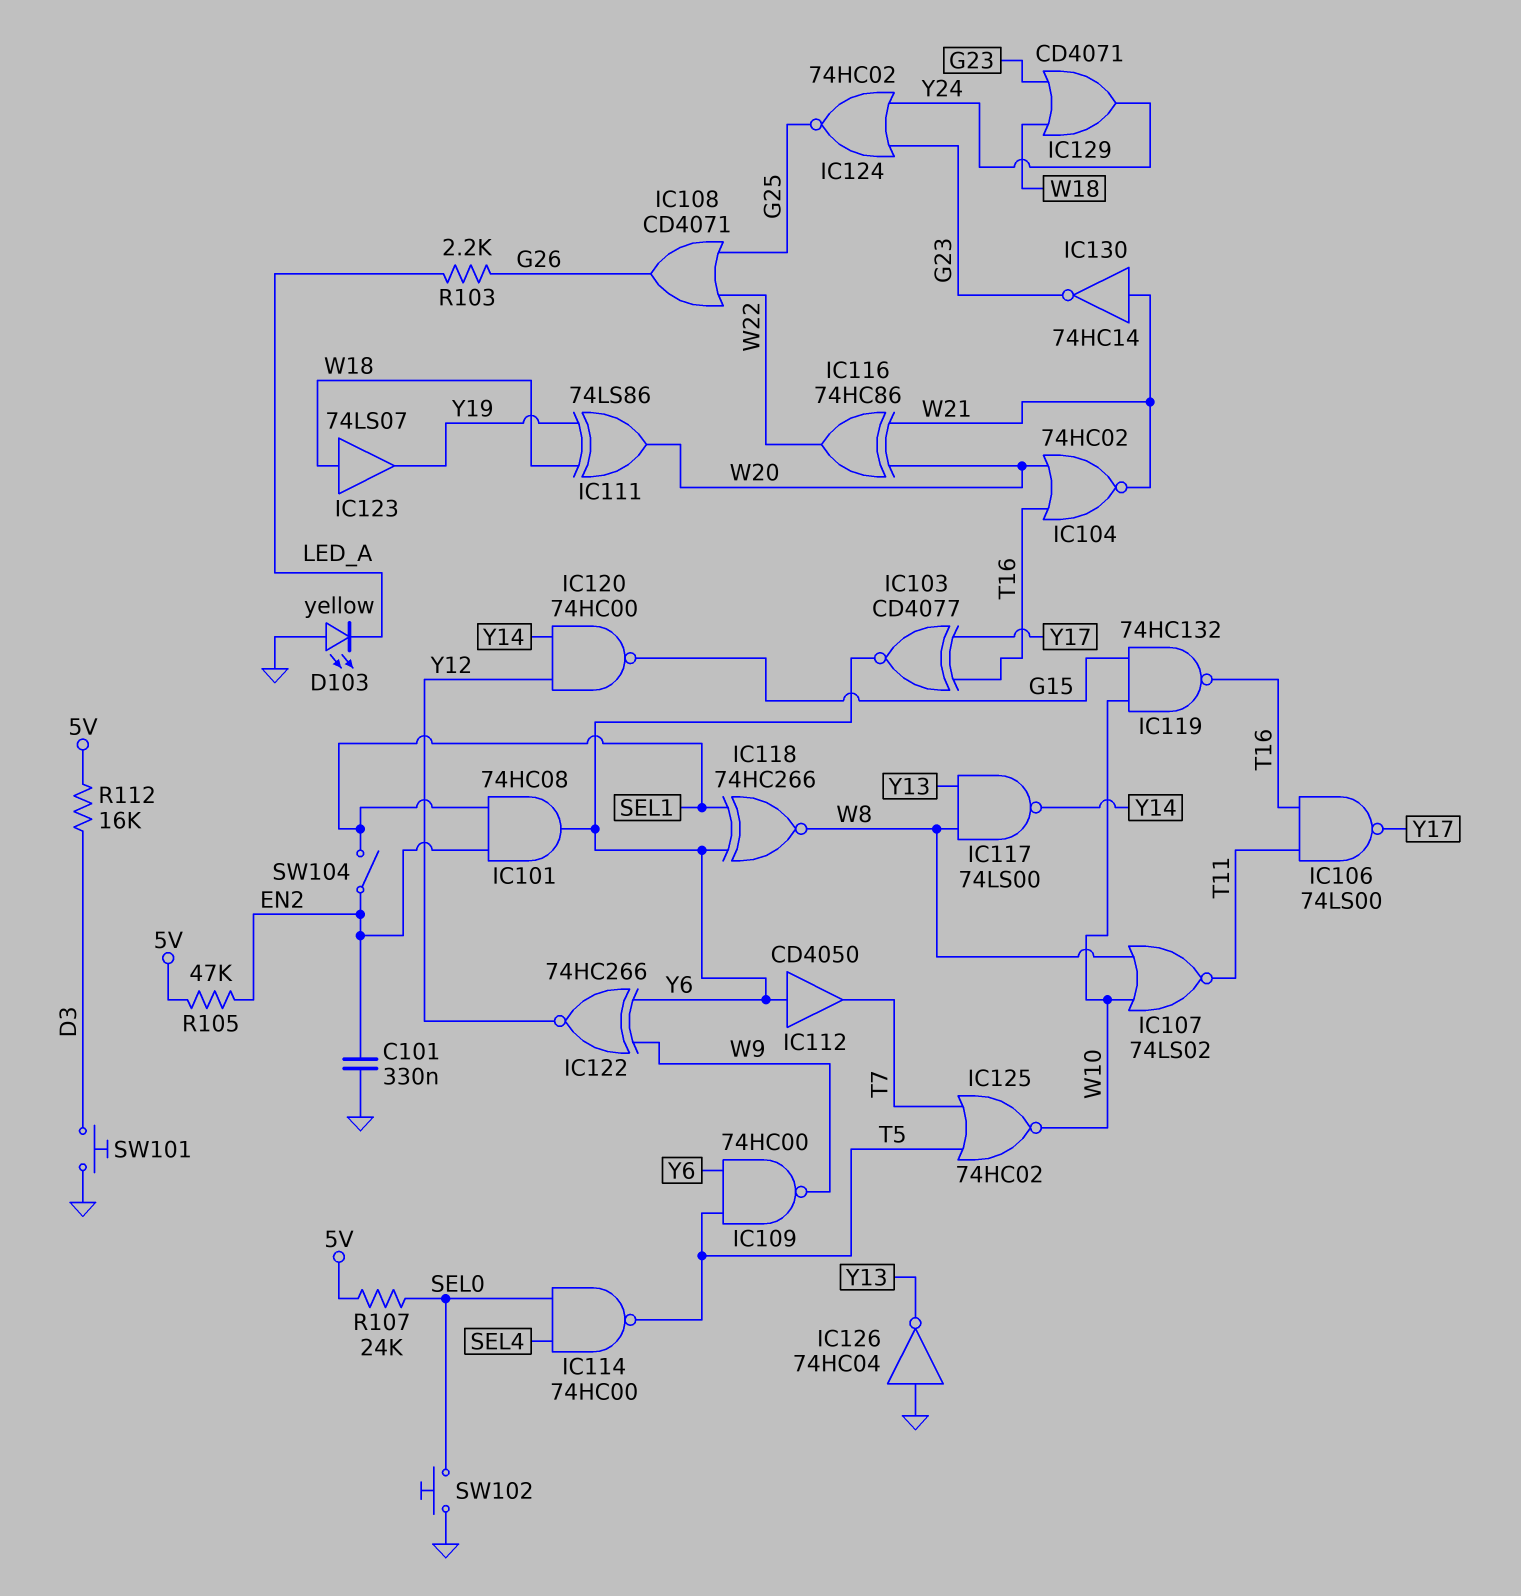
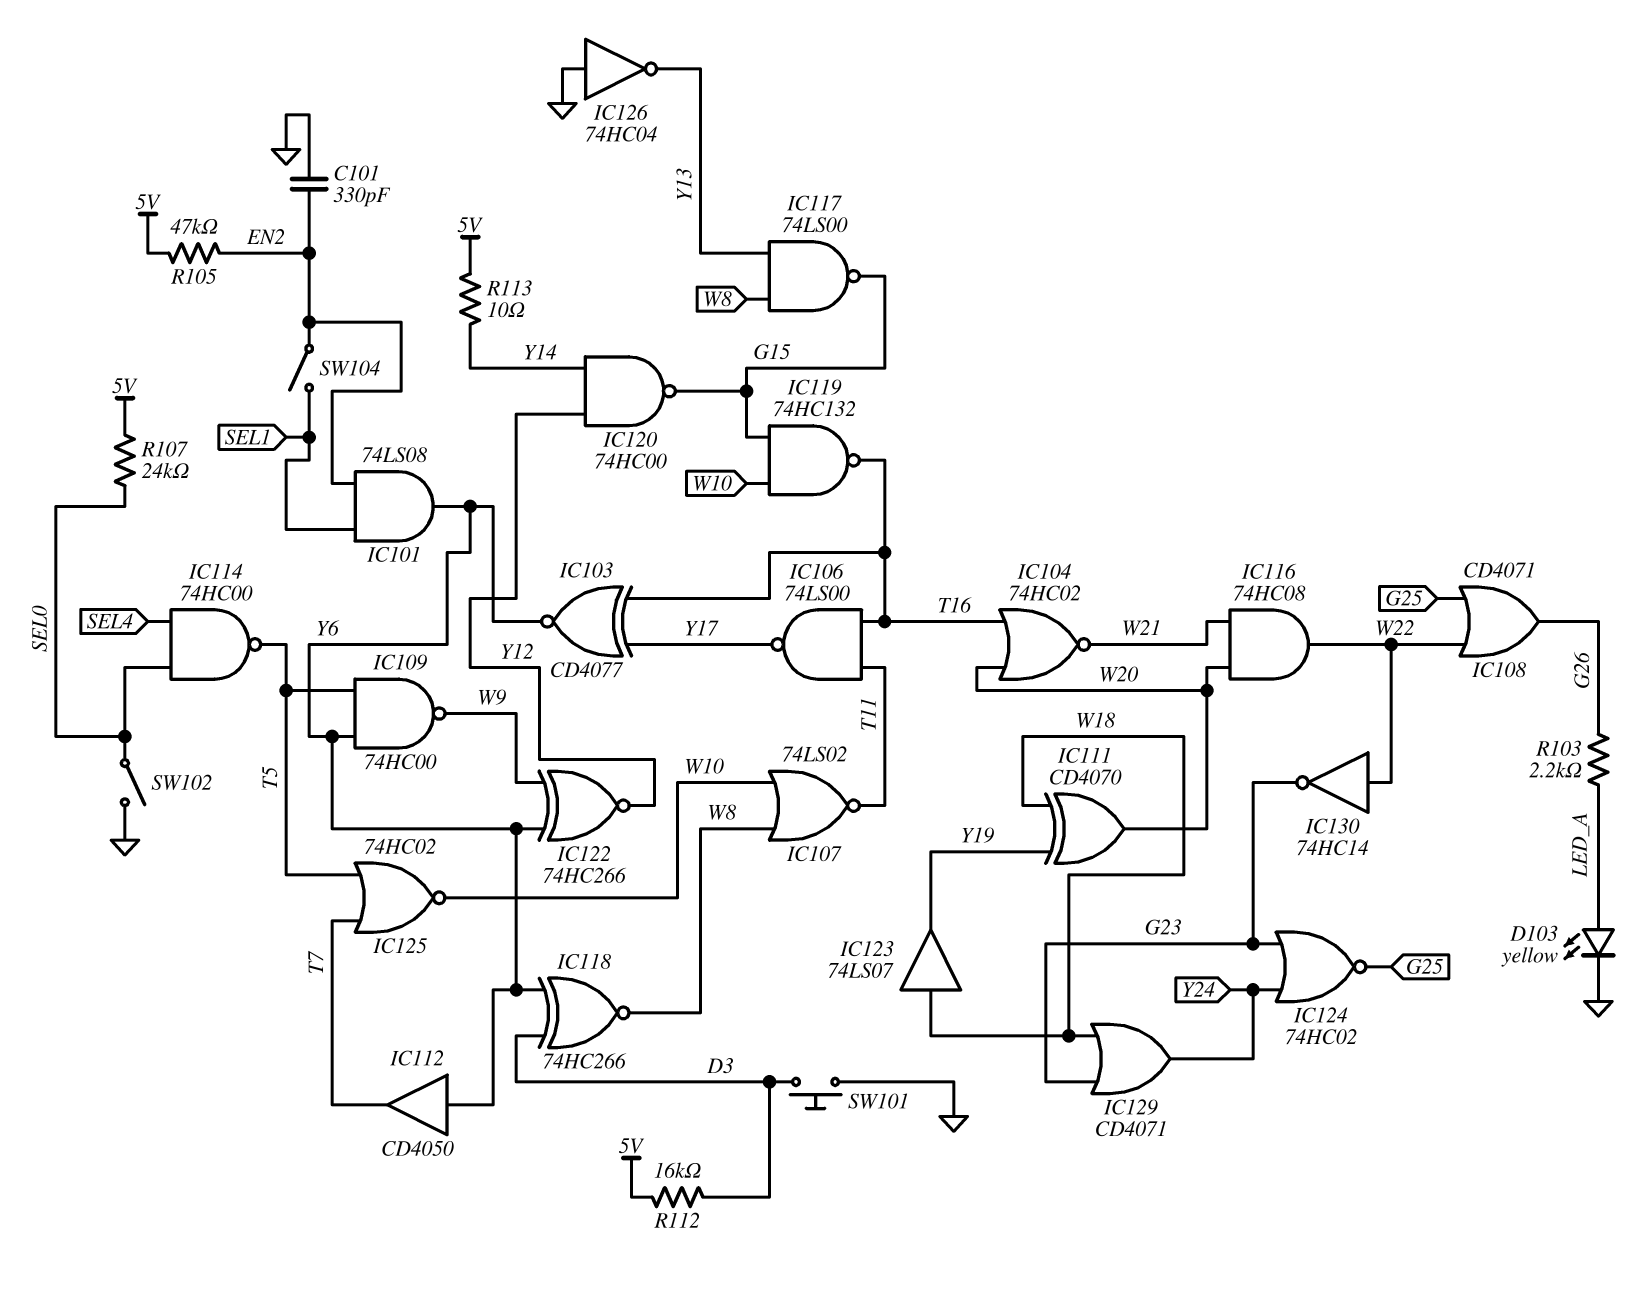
C101: 330nF (EN2, GND) -> 330pF (EN2, GND)
D103: LED yellow (A GND, K LED_A) -> LED yellow (A LED_A, K GND)
IC101: AND 74HC08 (in EN2, in SEL1, out Y6) -> AND 74LS08 (in EN2, in SEL1, out Y6)
IC111: XOR 74LS86 (in W18, in Y19, out W20) -> XOR CD4070 (in W18, in Y19, out W20)
IC116: XOR 74HC86 (in W20, in W21, out W22) -> AND 74HC08 (in W20, in W21, out W22)
IC117: NAND 74LS00 (in W8, in Y13, out Y14) -> NAND 74LS00 (in W8, in Y13, out G15)
IC118: XNOR 74HC266 (in SEL1, in Y6, out W8) -> XNOR 74HC266 (in D3, in Y6, out W8)
IC130: NOT 74HC14 (in W21, out G23) -> NOT 74HC14 (in W22, out G23)
R113: none -> 10 (5V, Y14)
SW102: button (GND, SEL0) -> switch (GND, SEL0)

